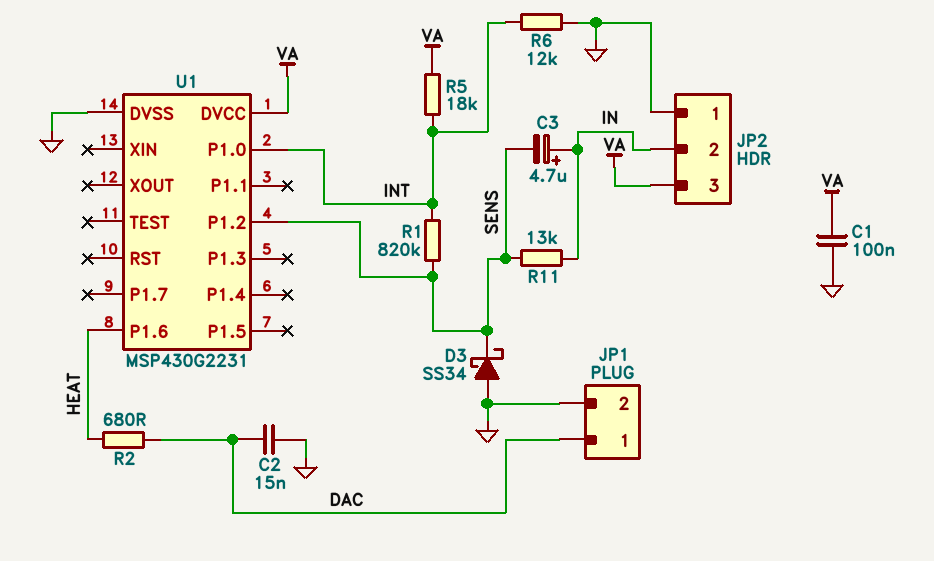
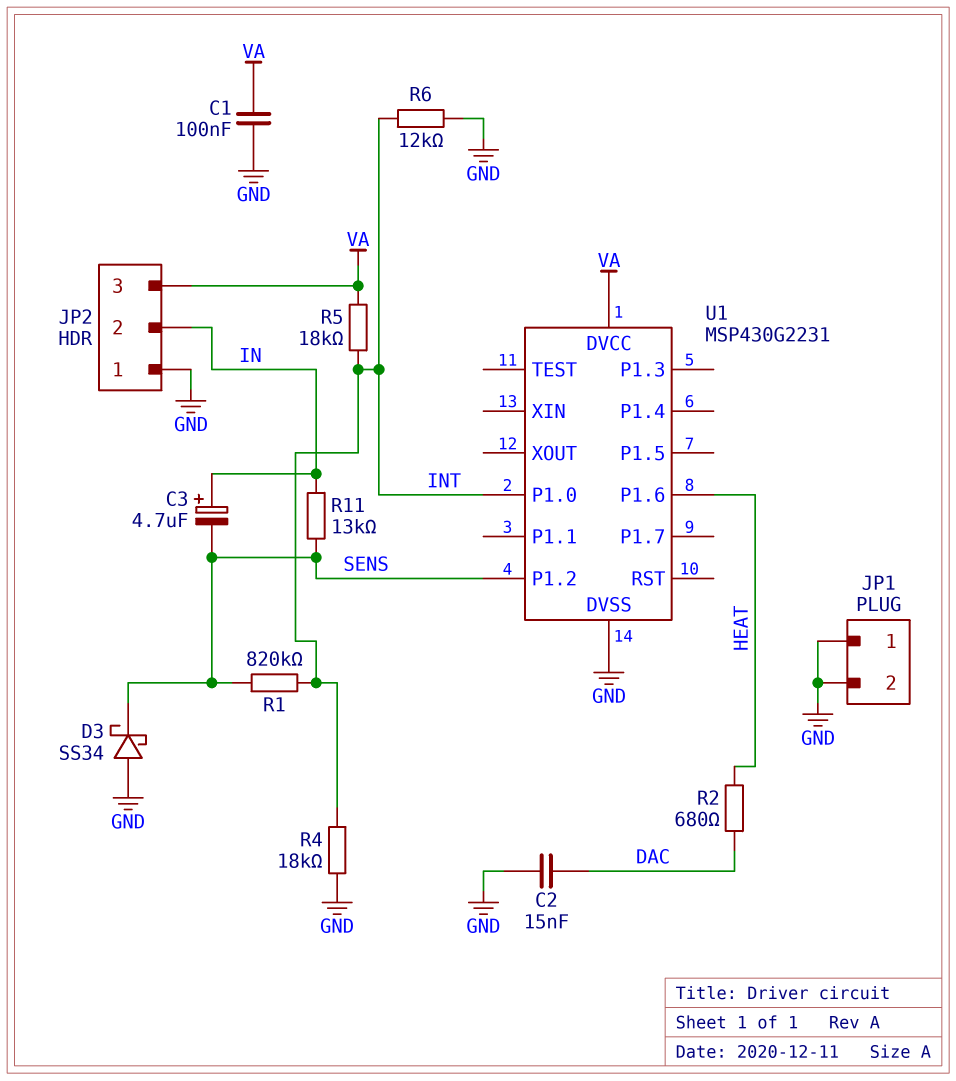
JP1 pin 1: DAC -> GND
R4: none -> 18k (GND, INT)

